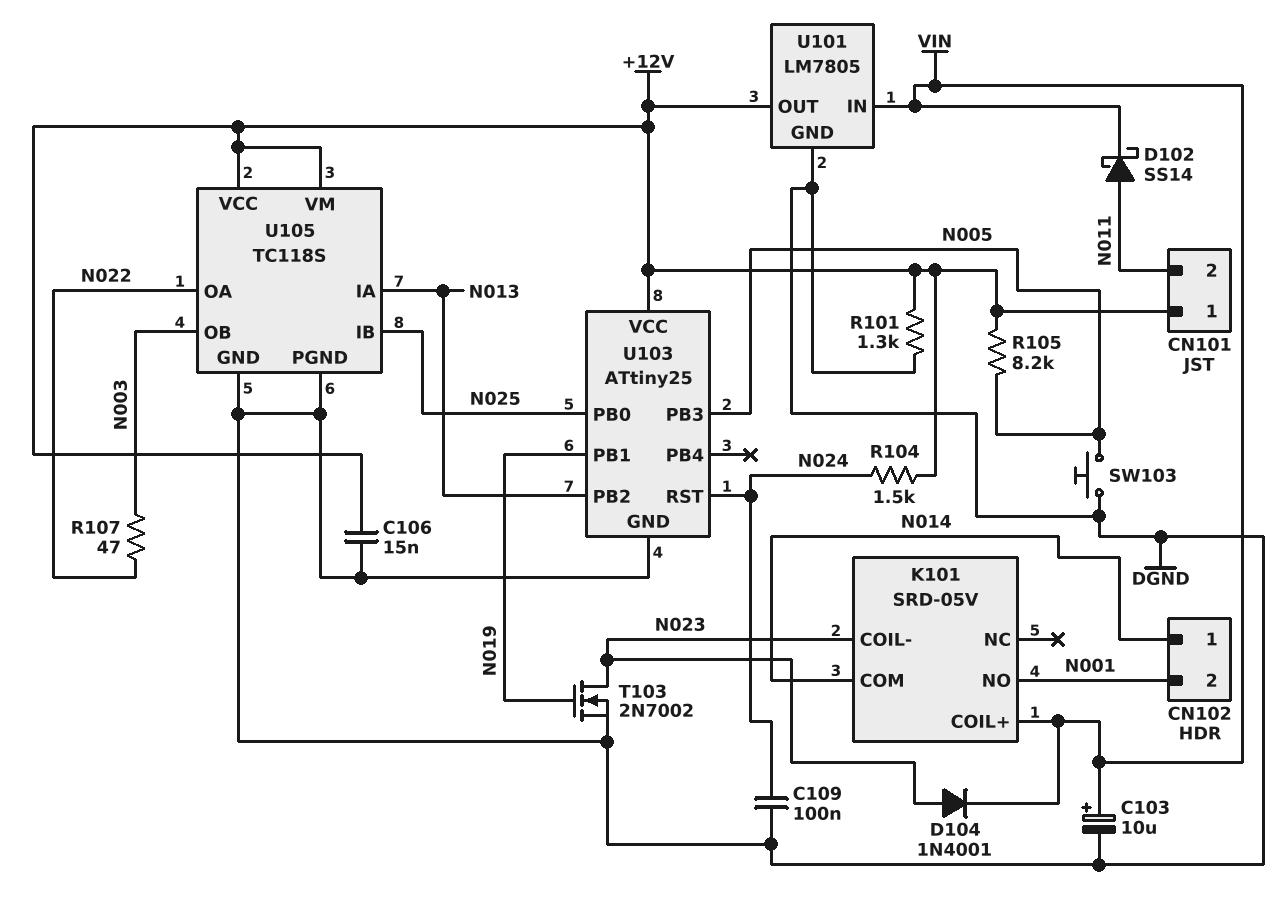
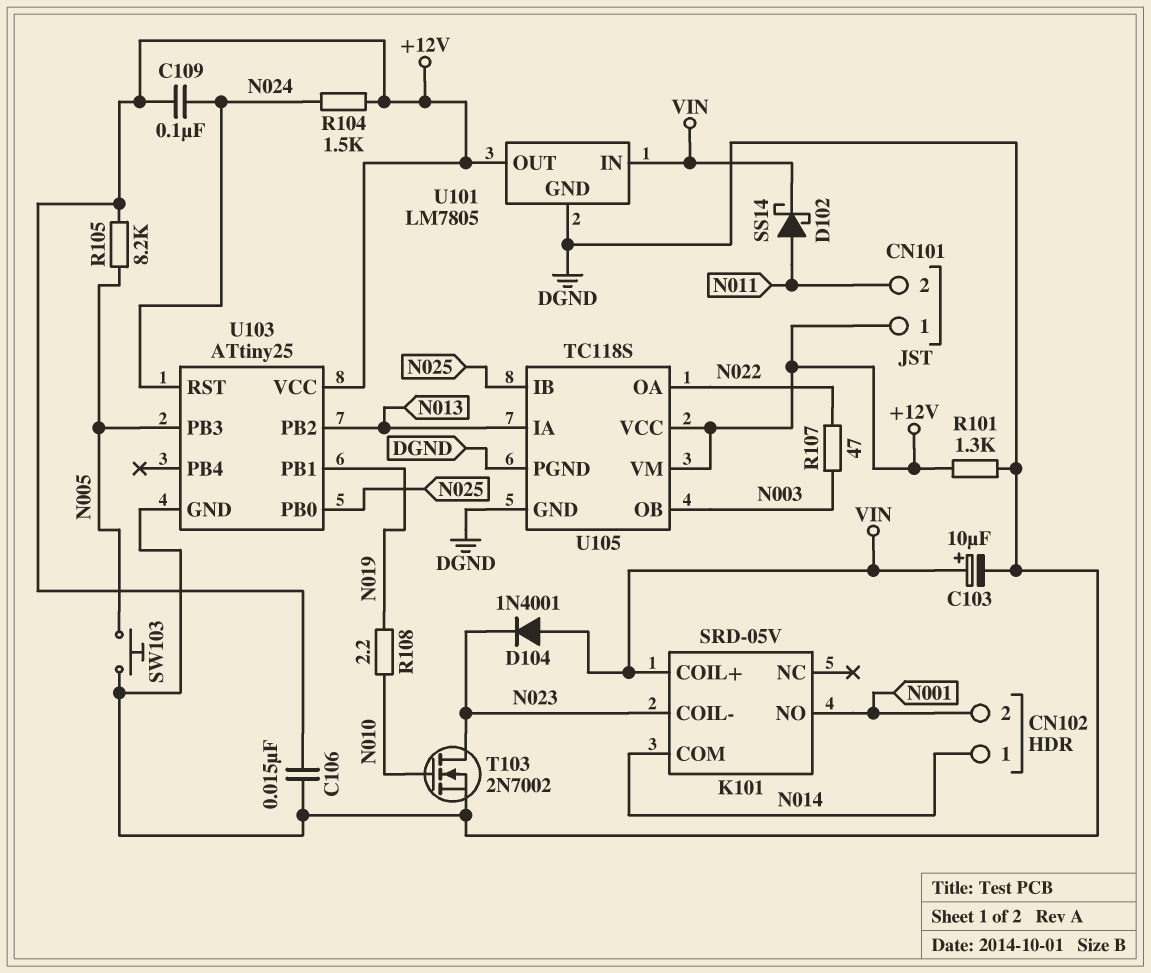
C109: 100nF (DGND, N024) -> 100nF (+12V, N024)
D104: diode 1N4001 (A N023, K VIN) -> diode 1N4001 (A VIN, K N023)
R108: none -> 2.2 (N010, N019)
T103: NMOS 2N7002 (G N019, D N023, S DGND) -> NMOS 2N7002 (G N010, D N023, S DGND)

